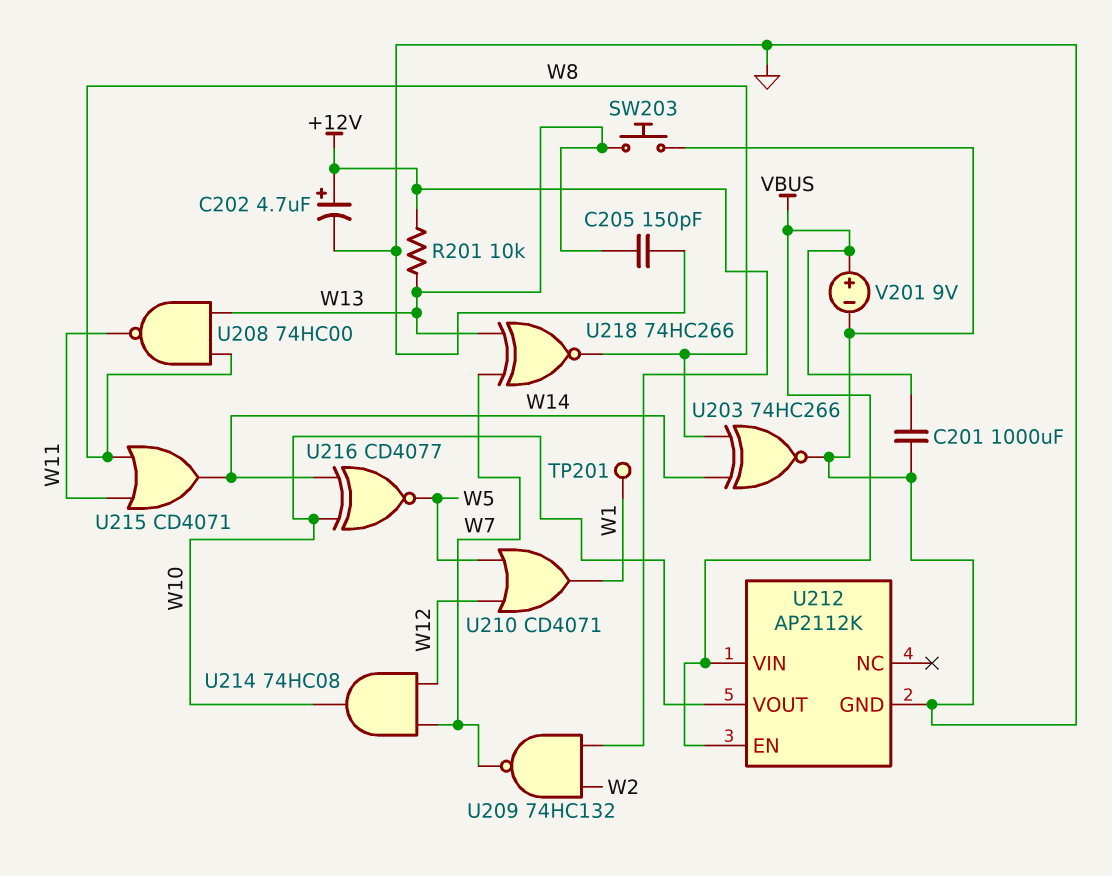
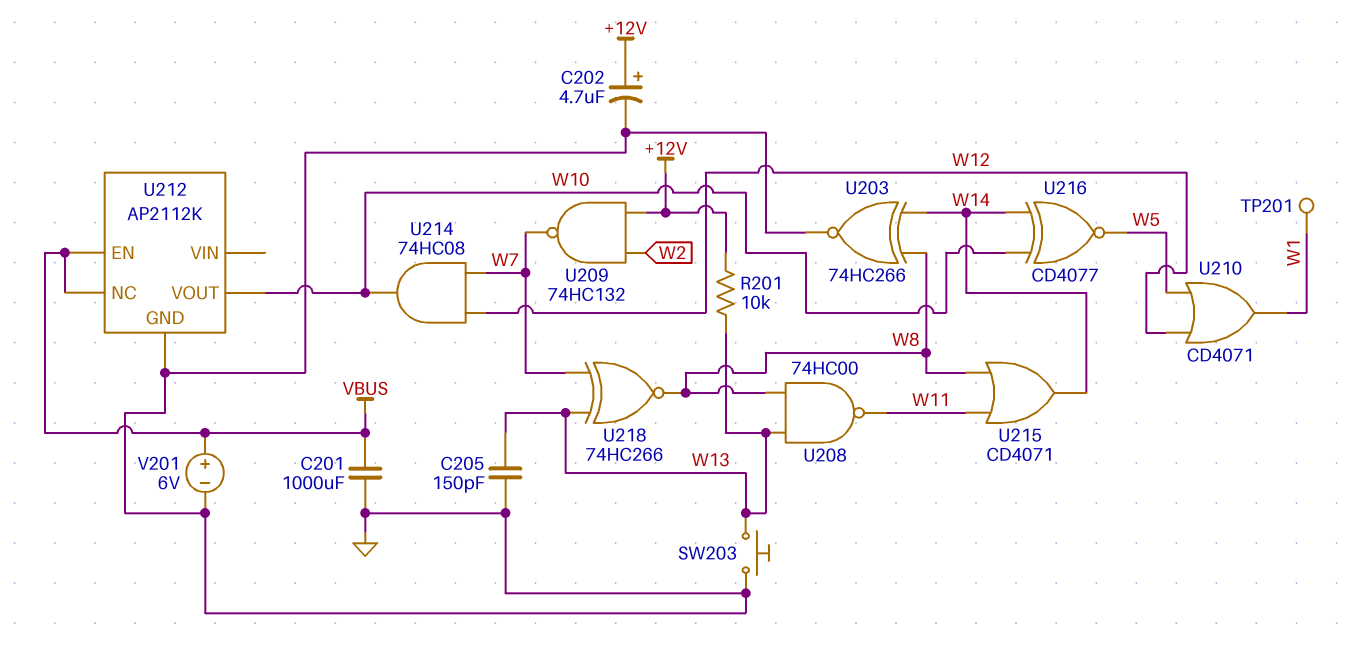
U212 pin NC: none -> VBUS
U212 pin VIN: VBUS -> none
V201: 9V (plus VBUS, minus GND) -> 6V (plus VBUS, minus GND)

